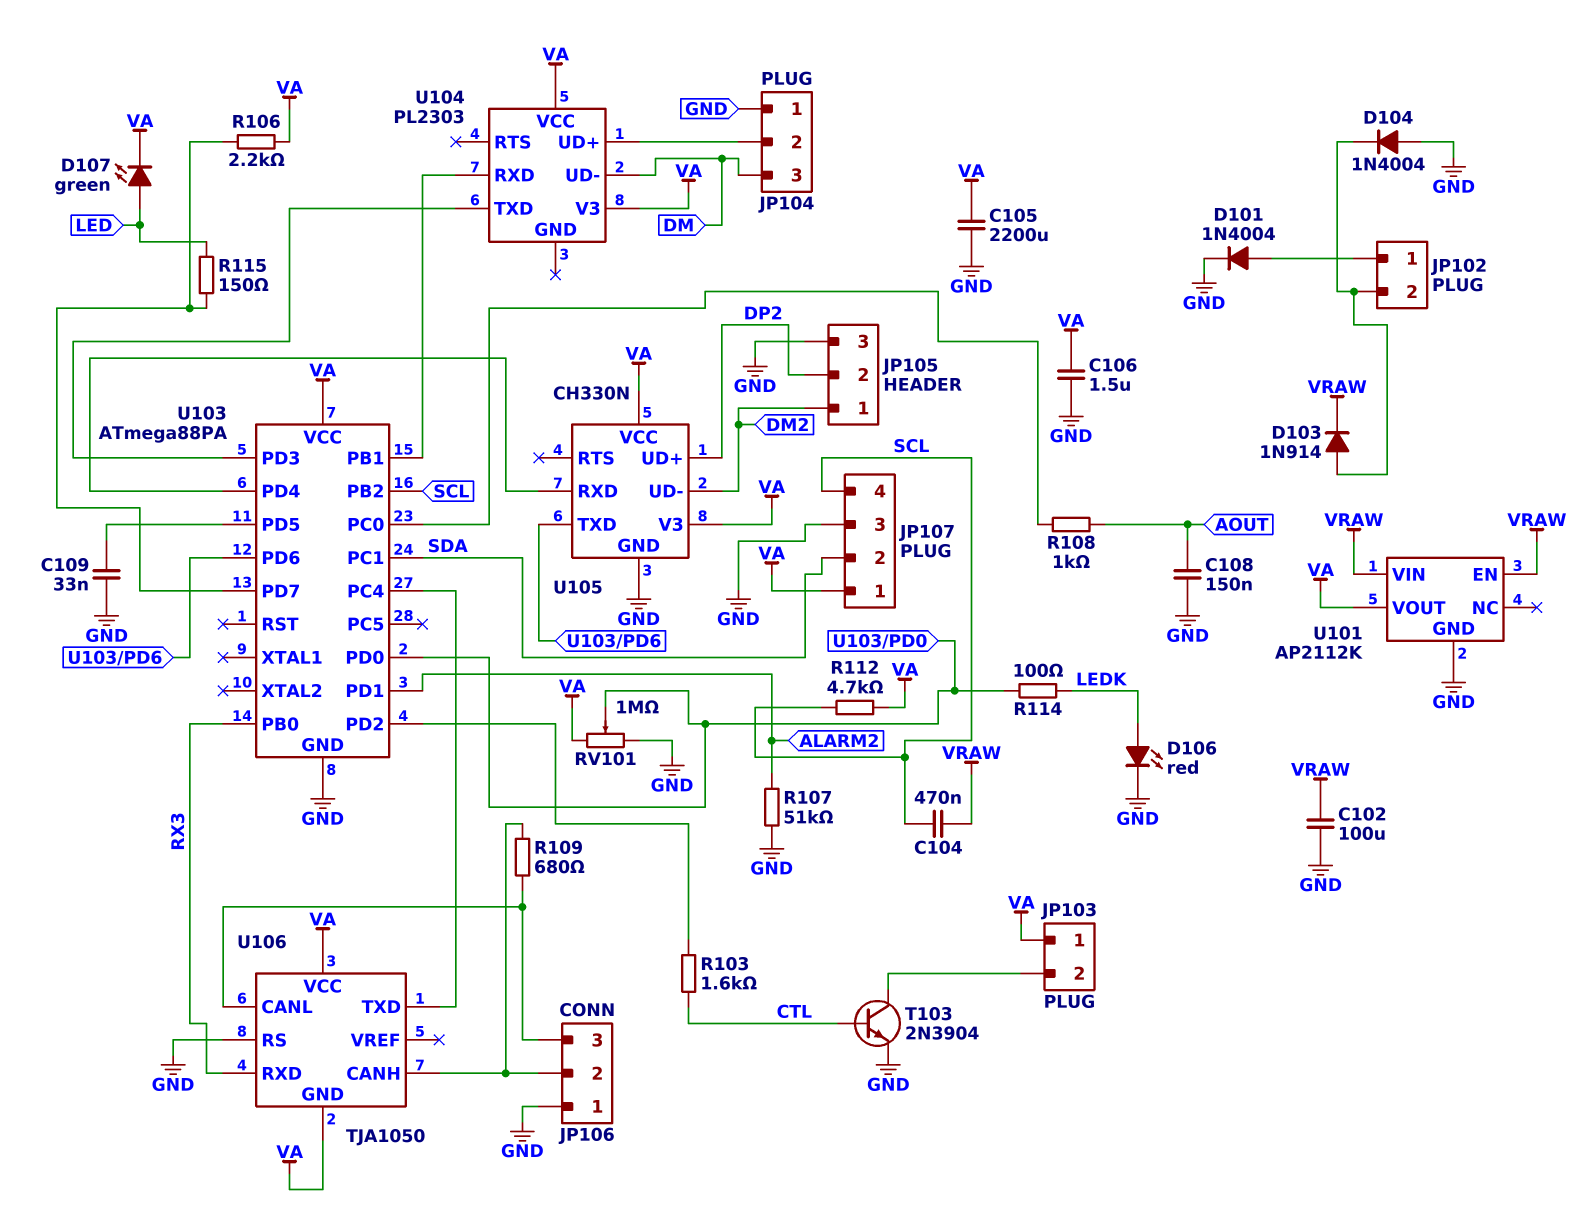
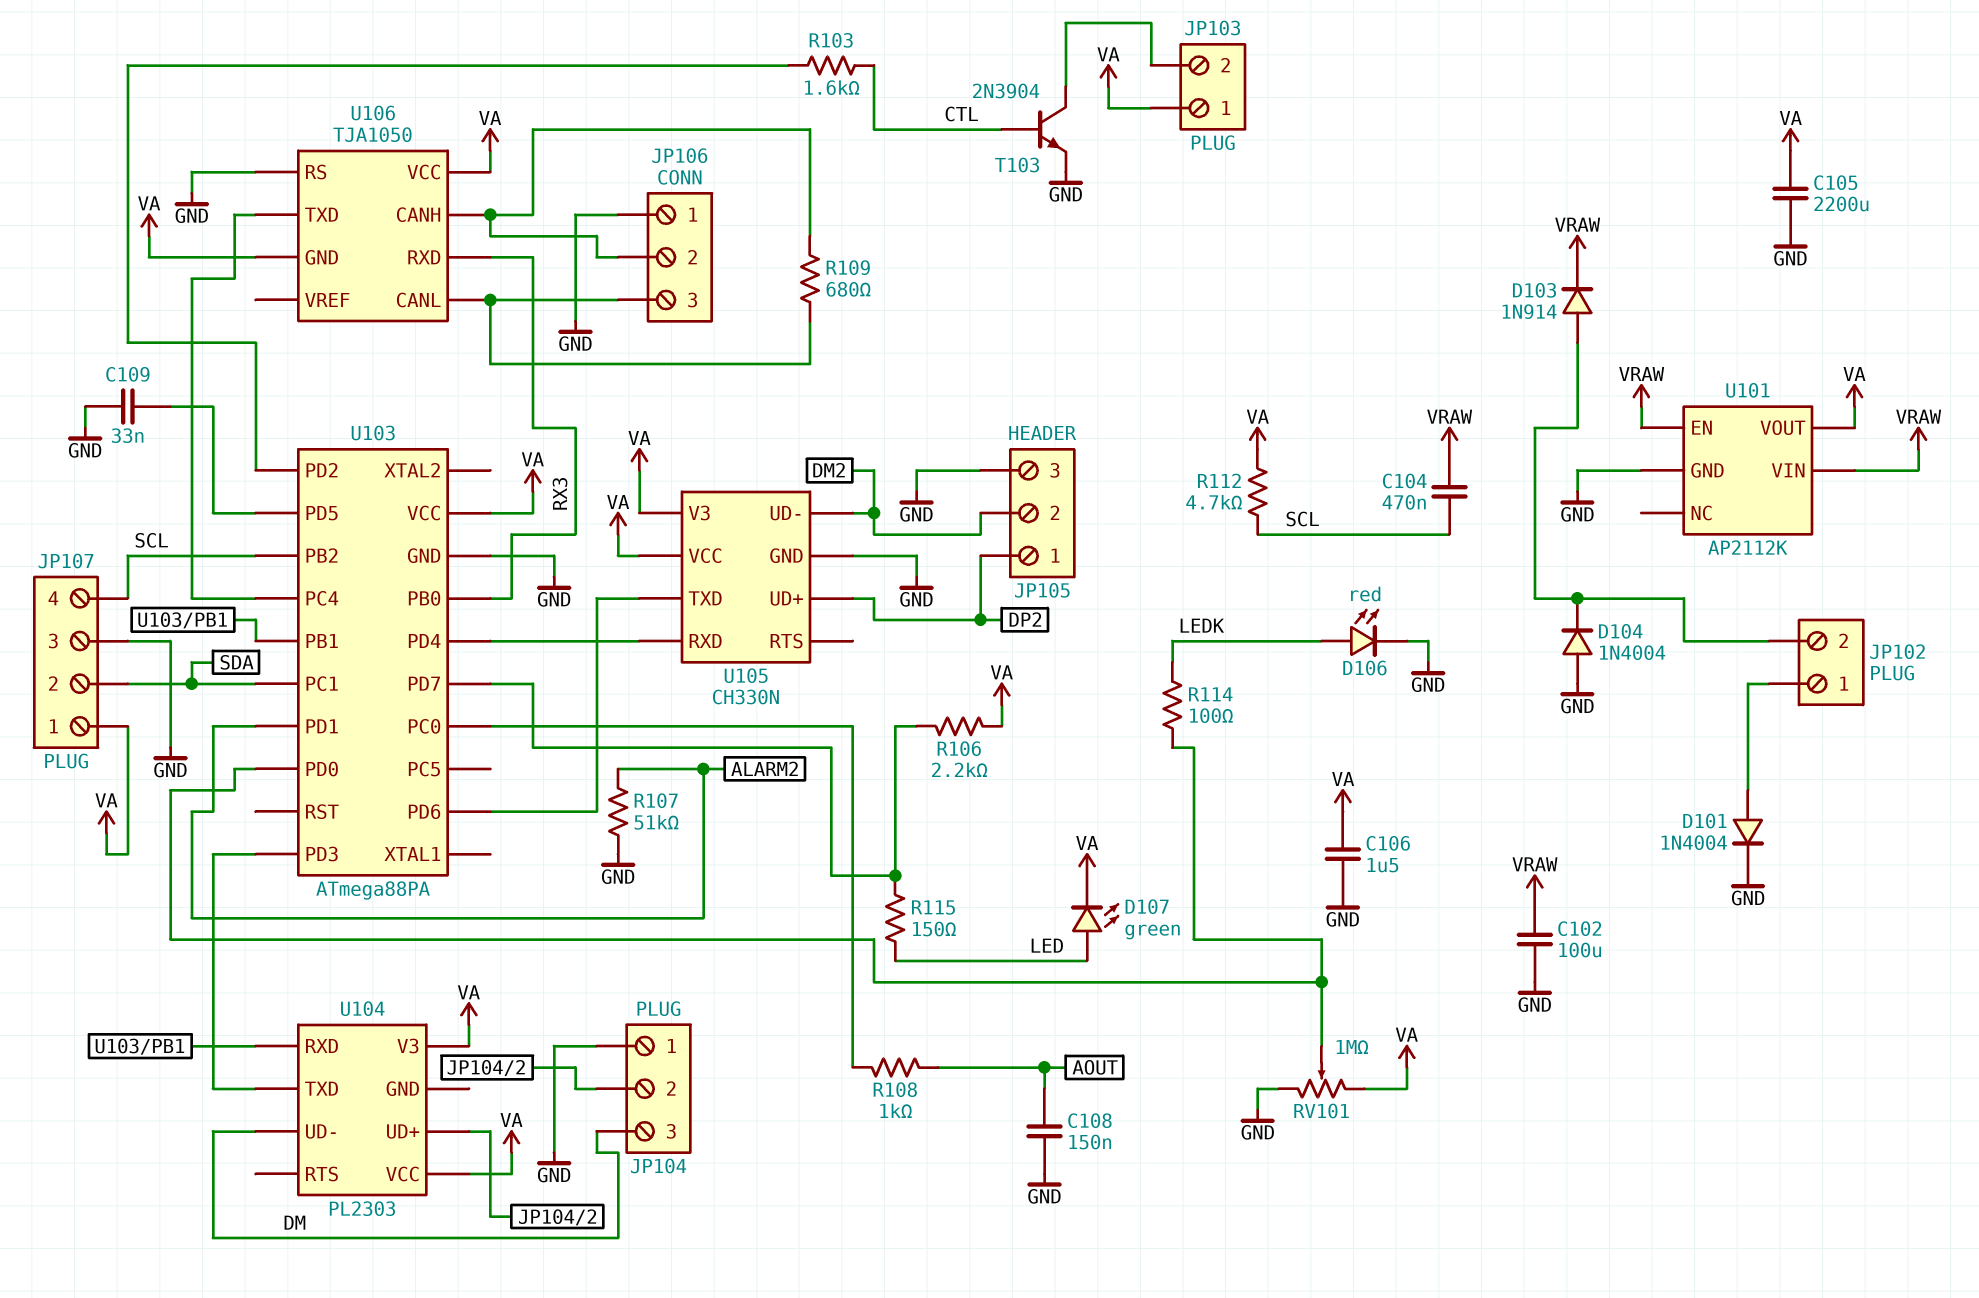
JP105 pin 1: DM2 -> DP2
JP105 pin 2: DP2 -> DM2

